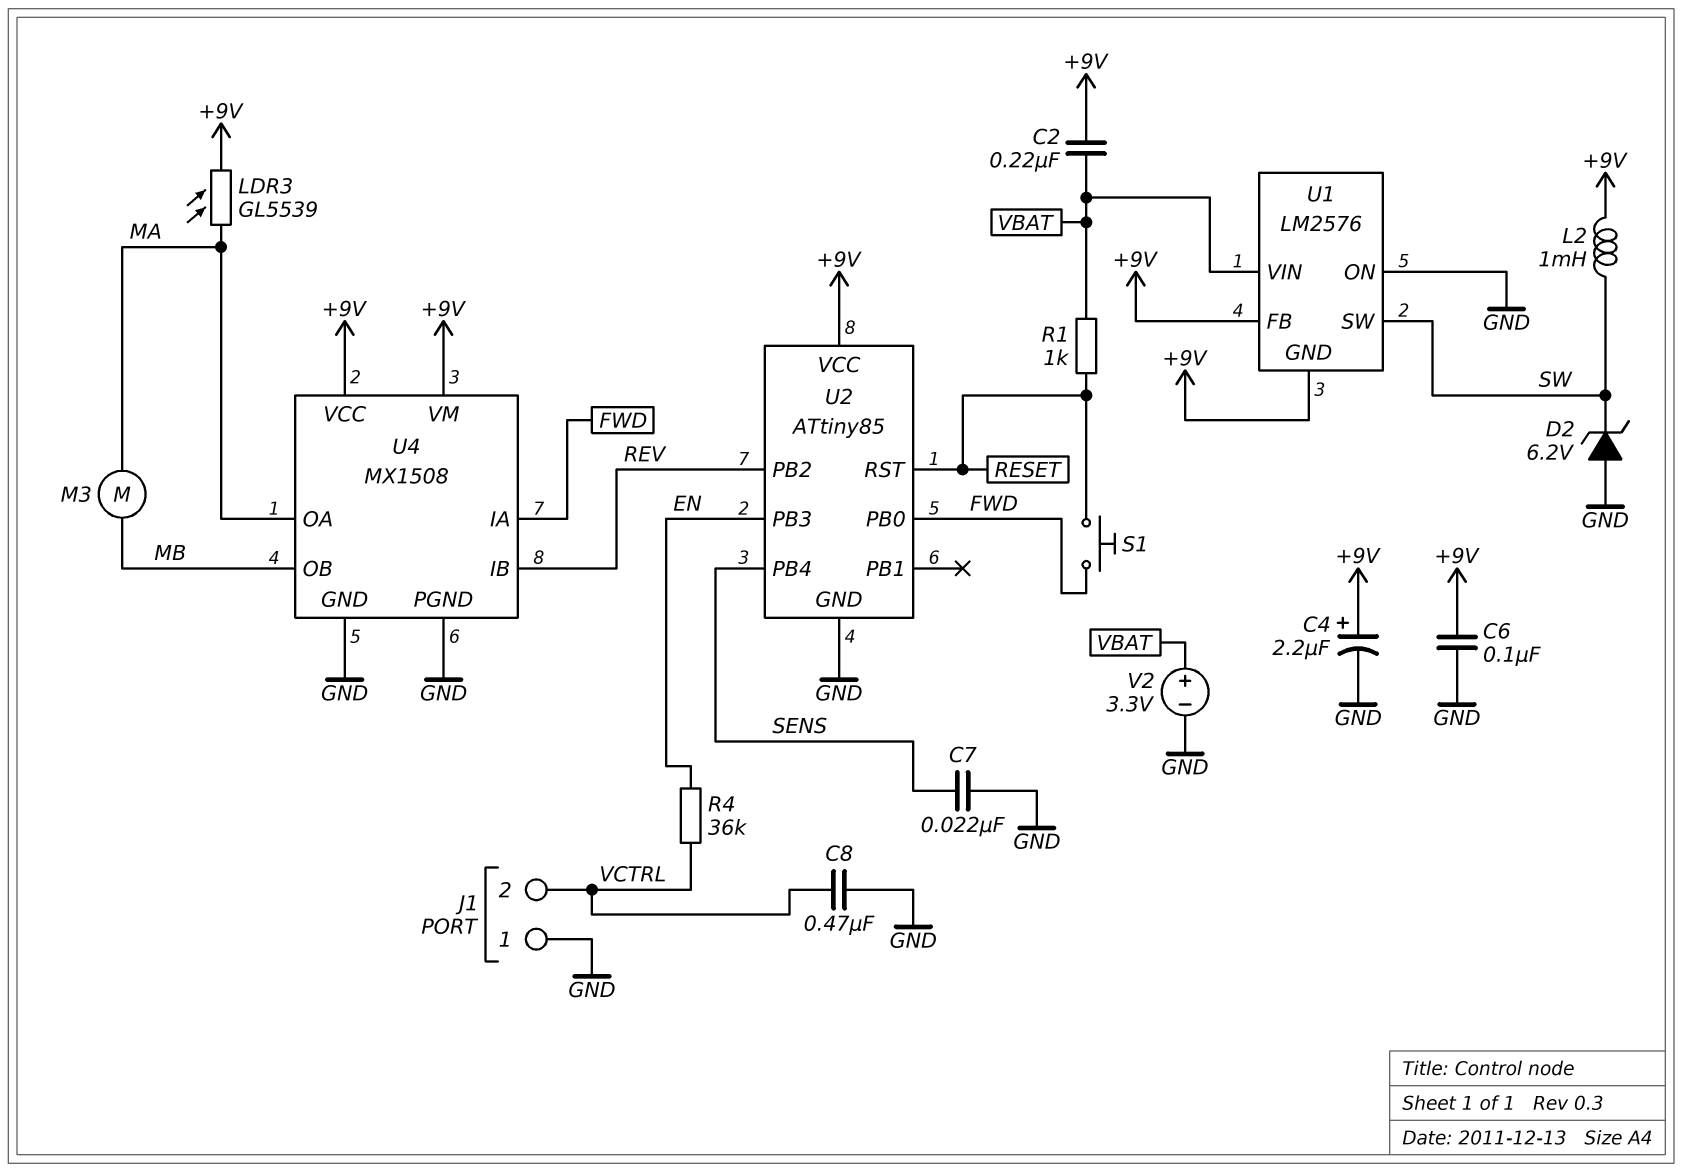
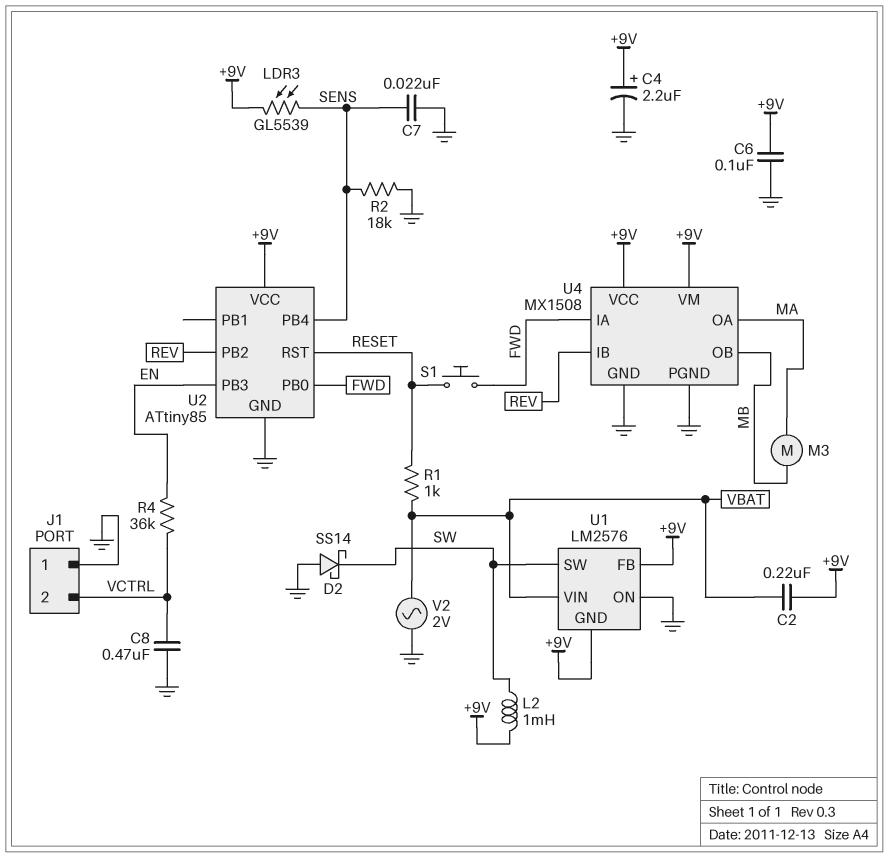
D2: zener 6.2V (A GND, K SW) -> schottky SS14 (A GND, K SW)
LDR3: GL5539 (+9V, MA) -> GL5539 (+9V, SENS)
R2: none -> 18k (GND, SENS)
V2: 3.3V (plus VBAT, minus GND) -> AC 2V (GND, VBAT)

